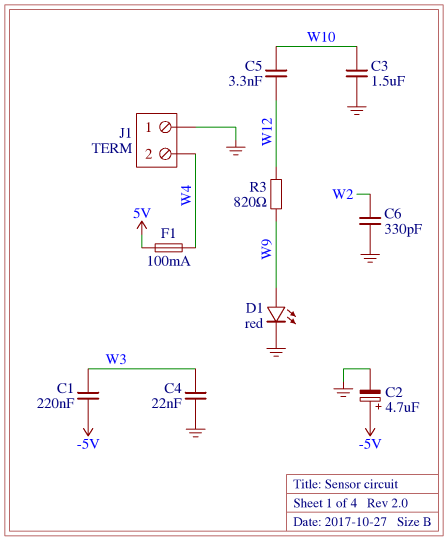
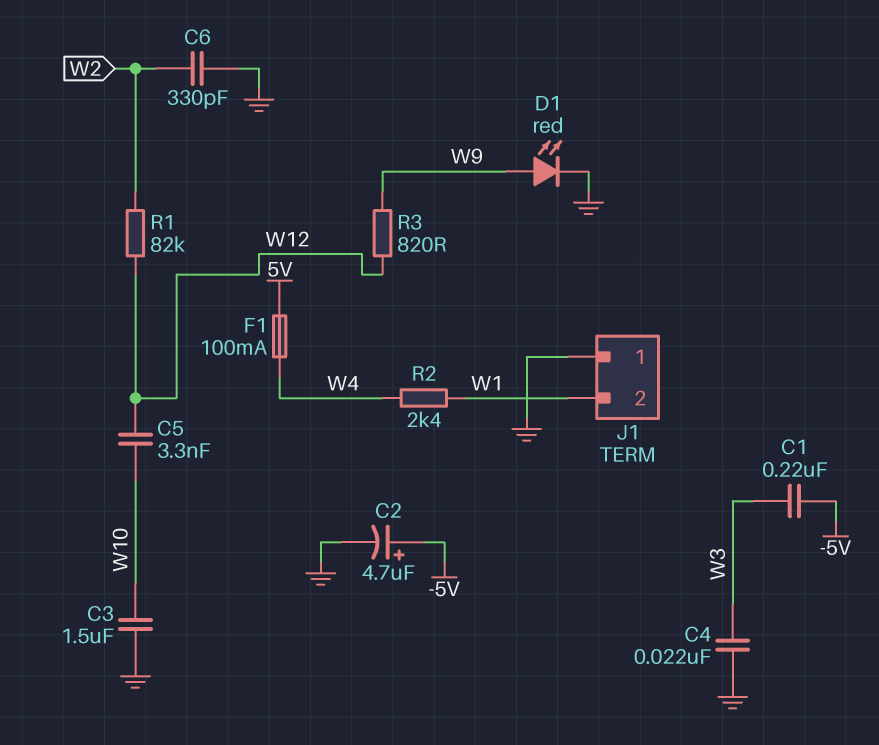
J1 pin 2: W4 -> W1
R1: none -> 82k (W2, W12)
R2: none -> 2.4k (W1, W4)

